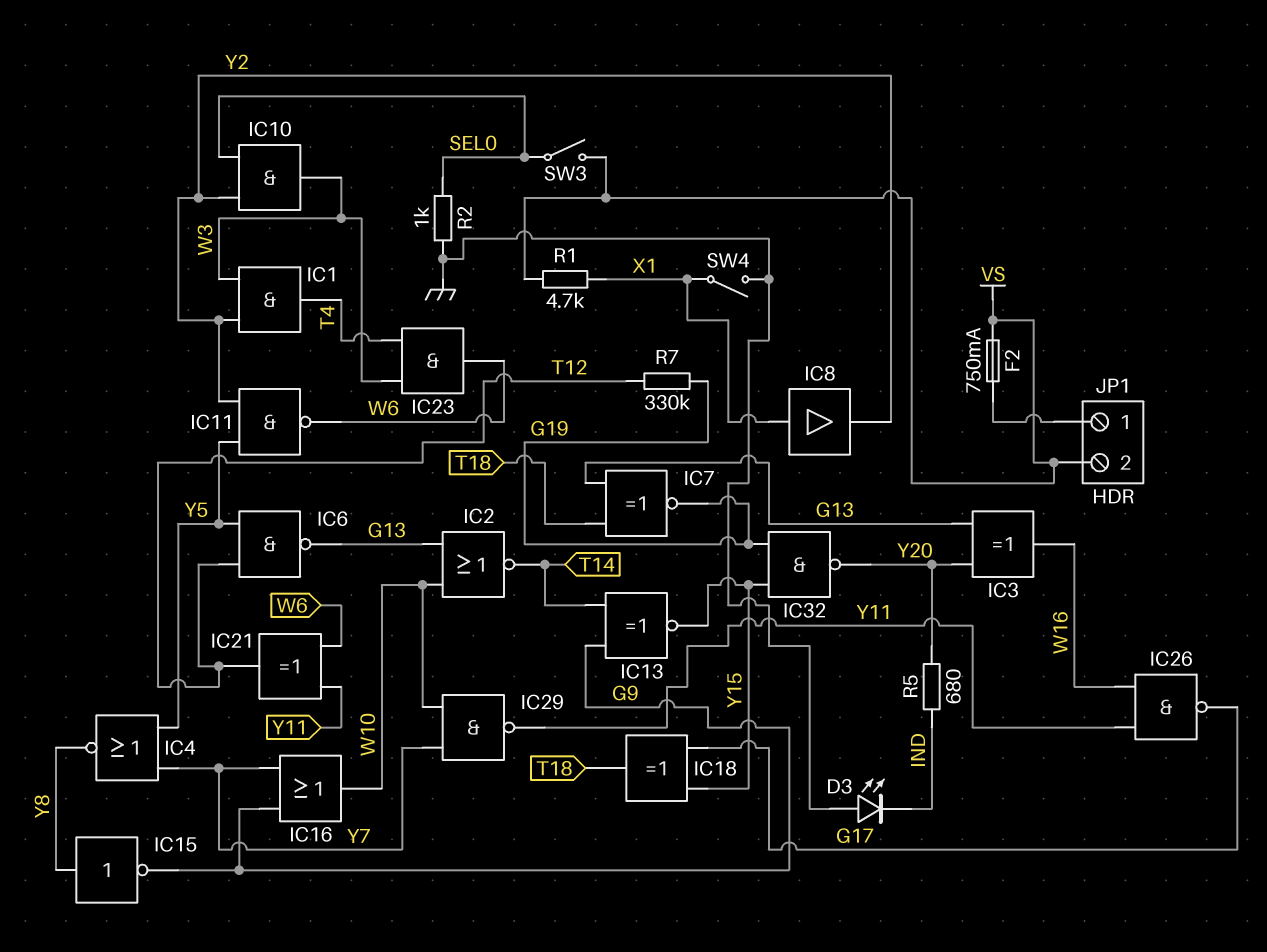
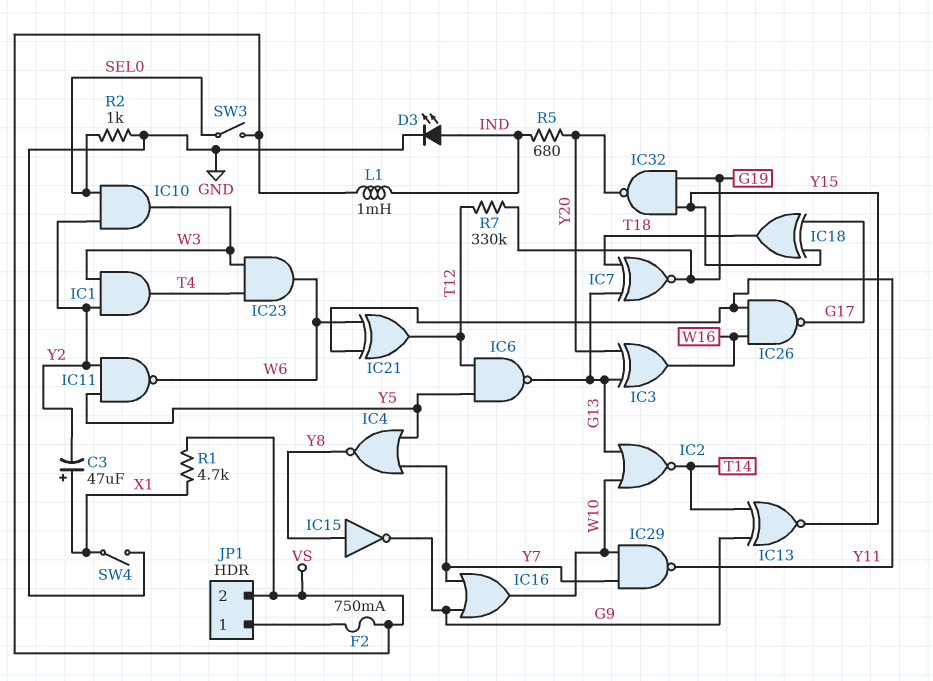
C3: none -> 47uF (plus X1, minus Y2)
D3: LED (A GND, K IND) -> LED (A IND, K GND)
IC8: buffer (in X1, out Y2) -> none
L1: none -> 1mH (IND, VS)

